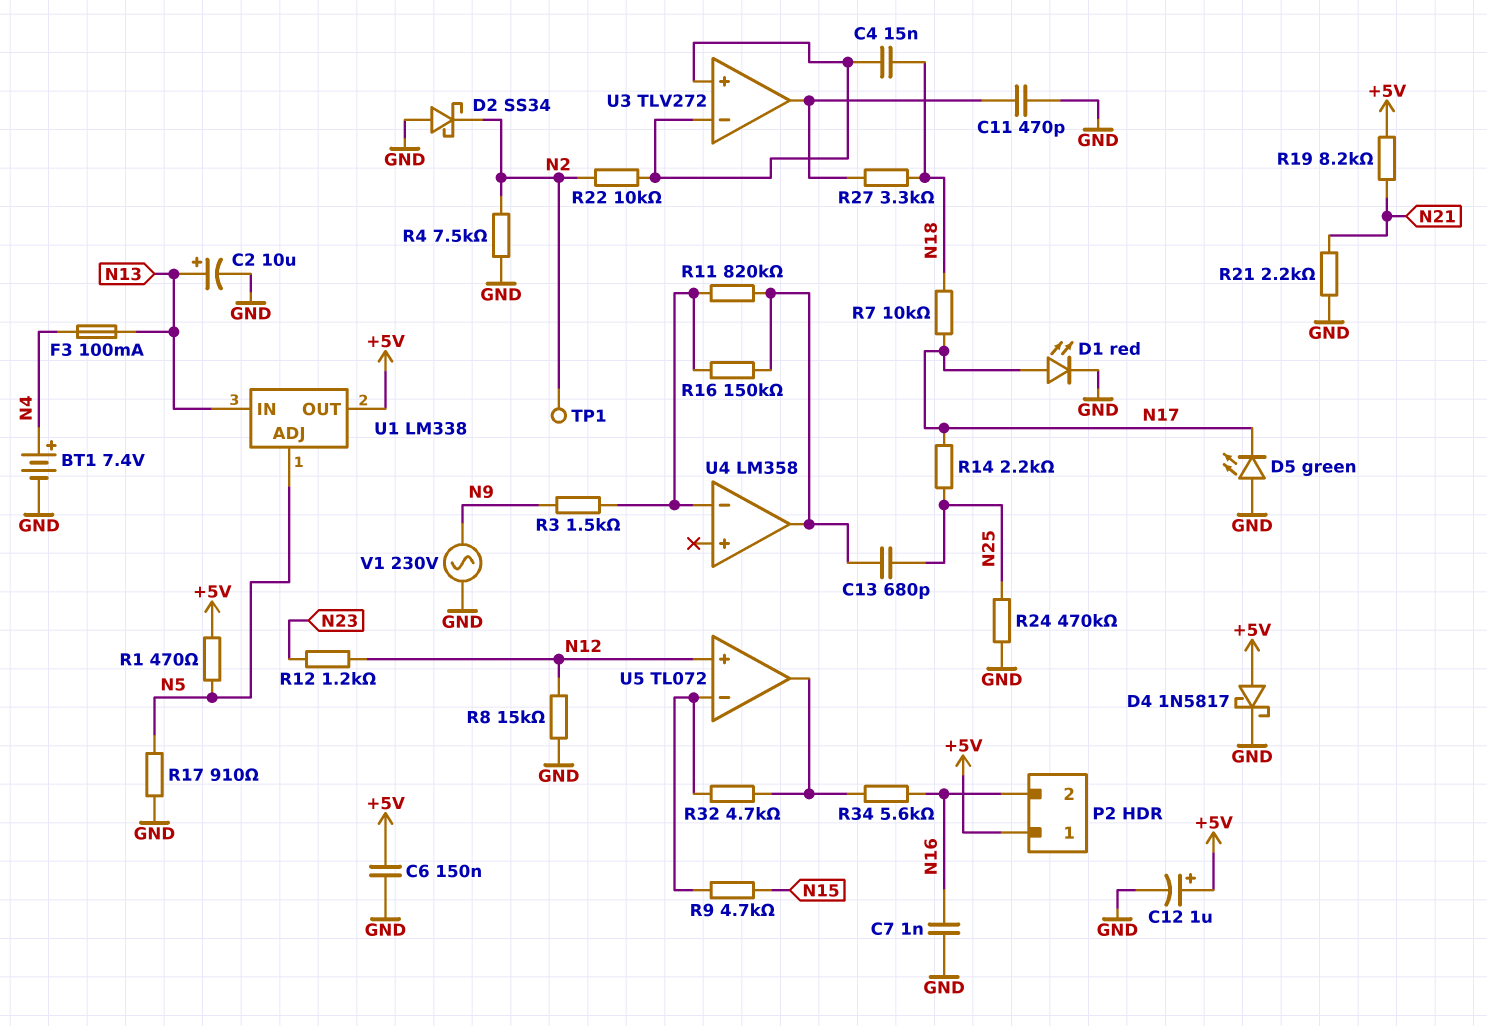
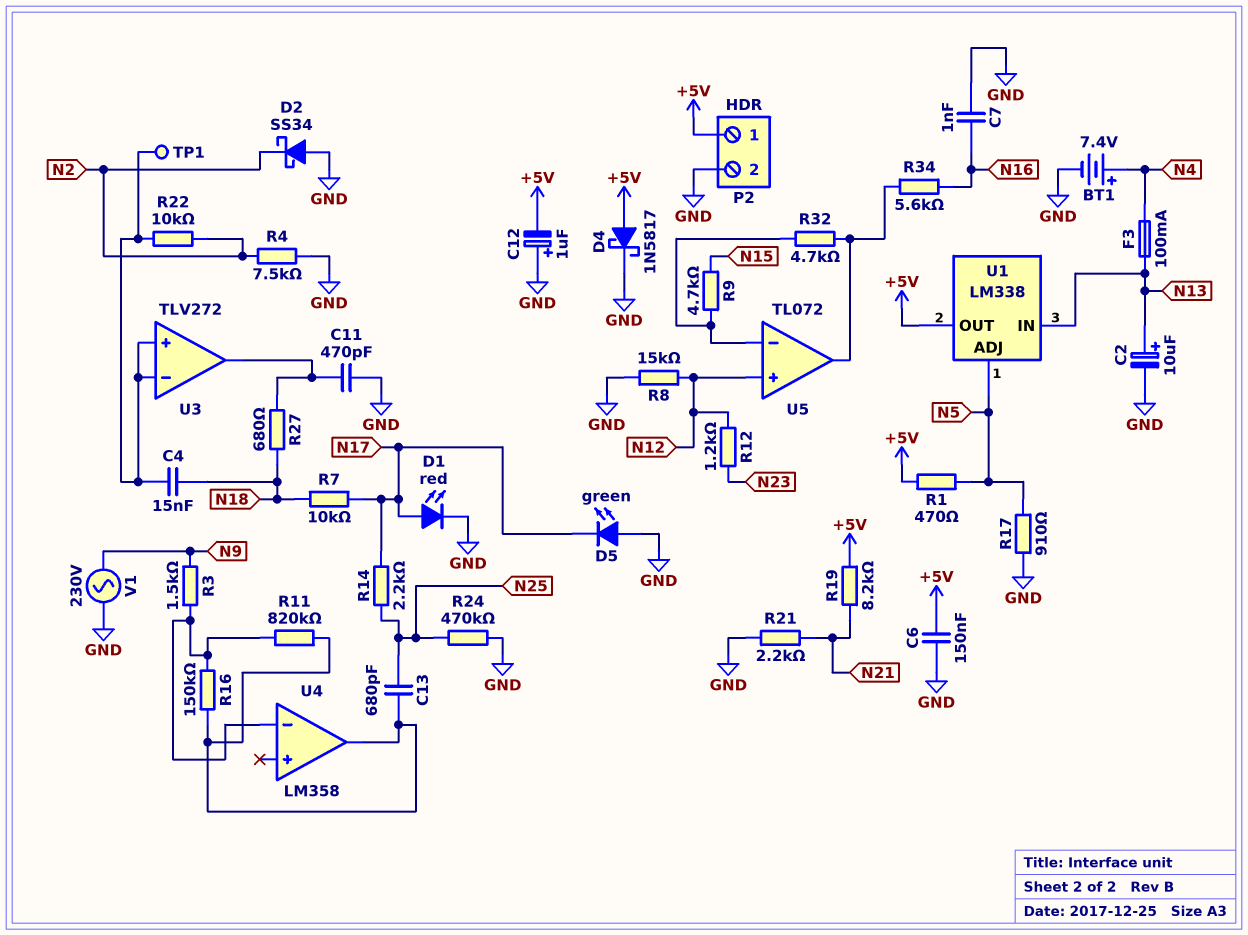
C12: 1uF (plus +5V, minus GND) -> 1uF (plus GND, minus +5V)
P2 pin 2: N16 -> GND
R27: 3.3k (N18, U3/out) -> 680 (N18, U3/out)
TP1: test point (N2) -> test point (U3/in+)

